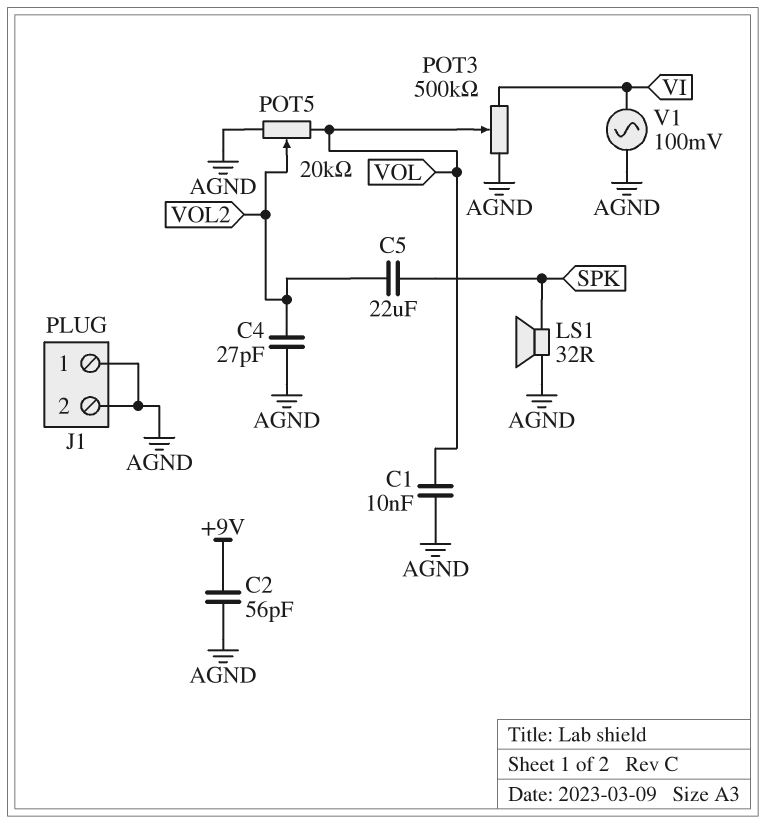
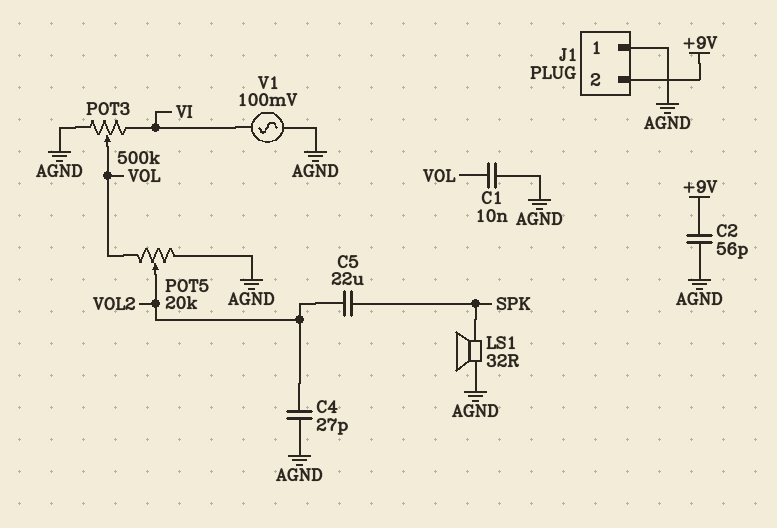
J1 pin 2: AGND -> +9V

